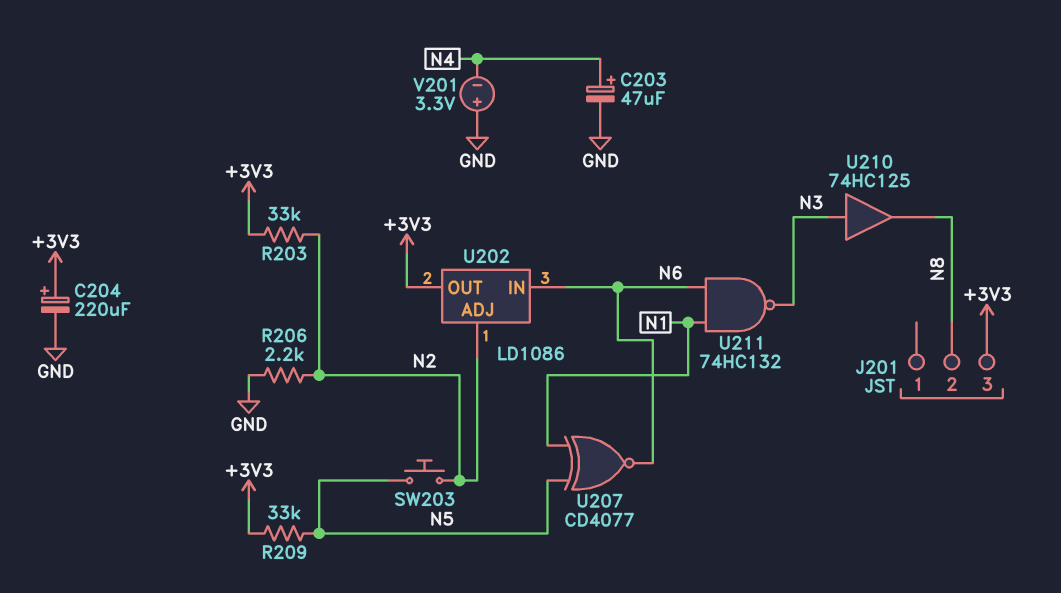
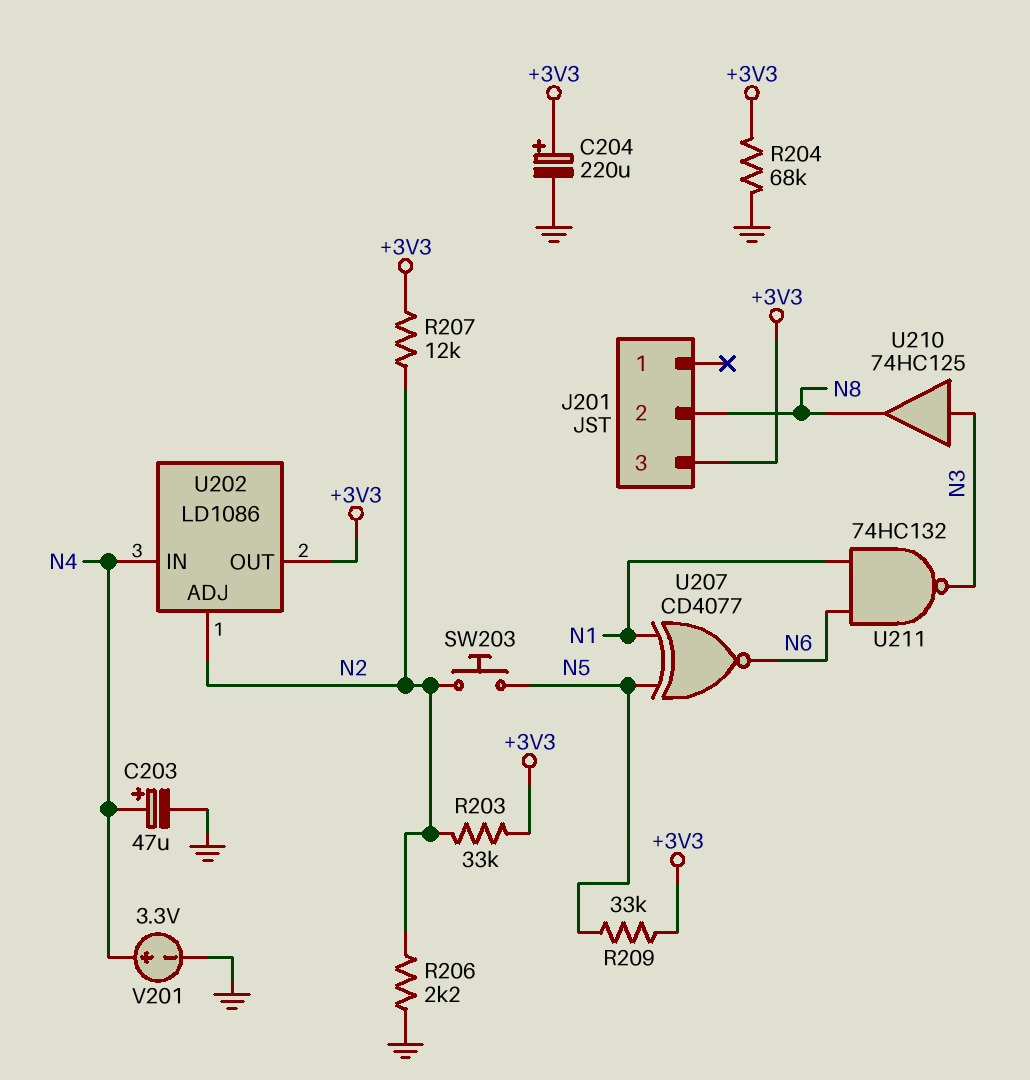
R204: none -> 68k (+3V3, GND)
R207: none -> 12k (+3V3, N2)
U202 pin IN: N6 -> N4
V201: 3.3V (plus GND, minus N4) -> 3.3V (plus N4, minus GND)

